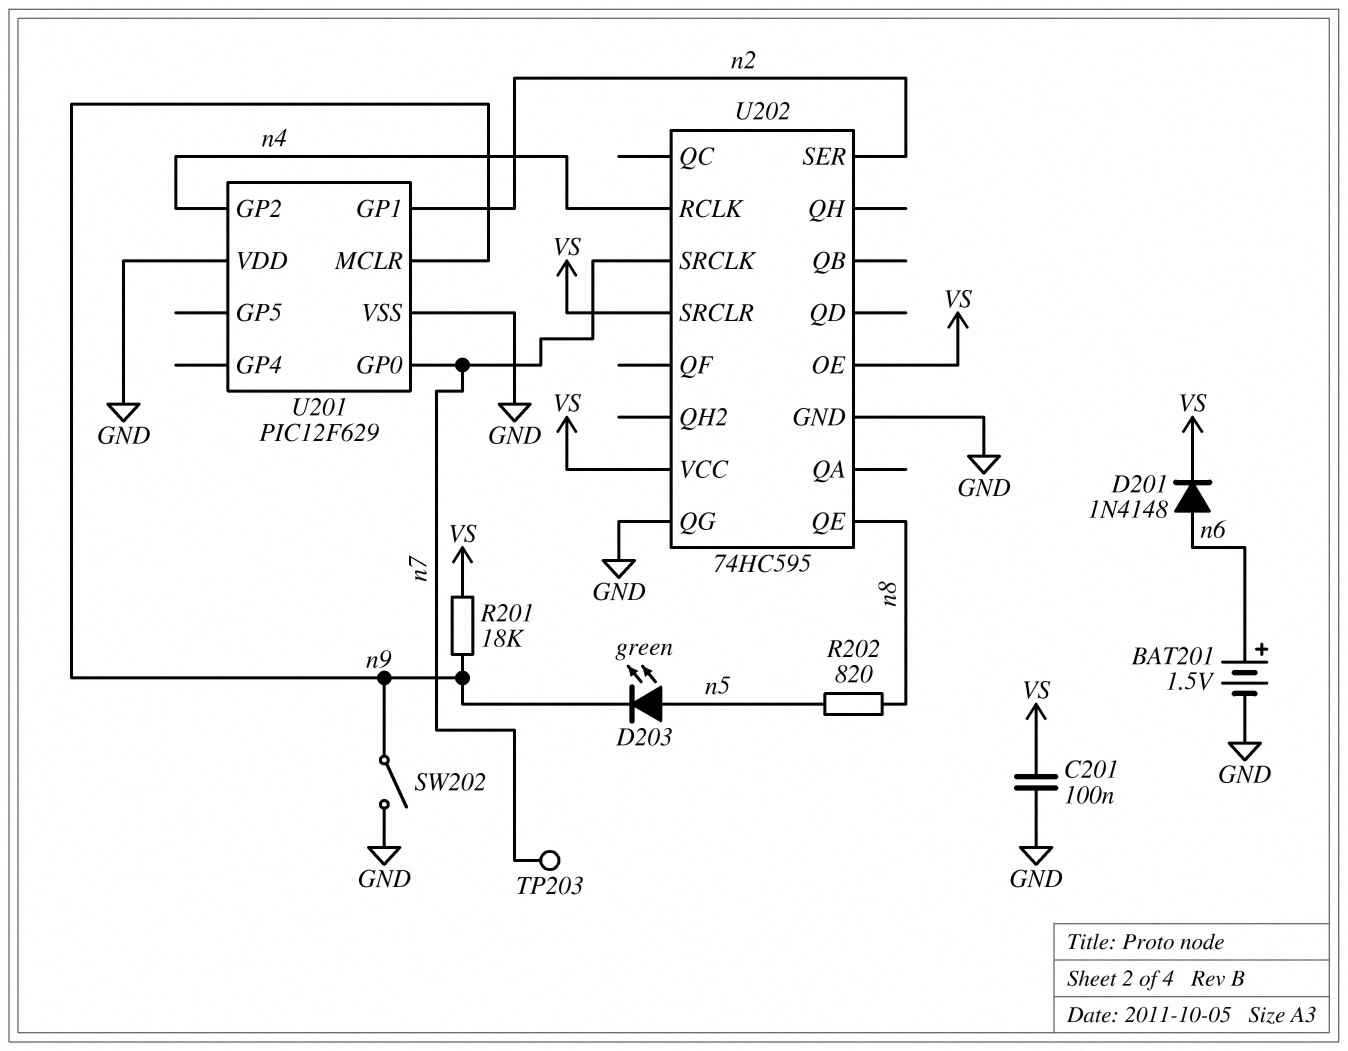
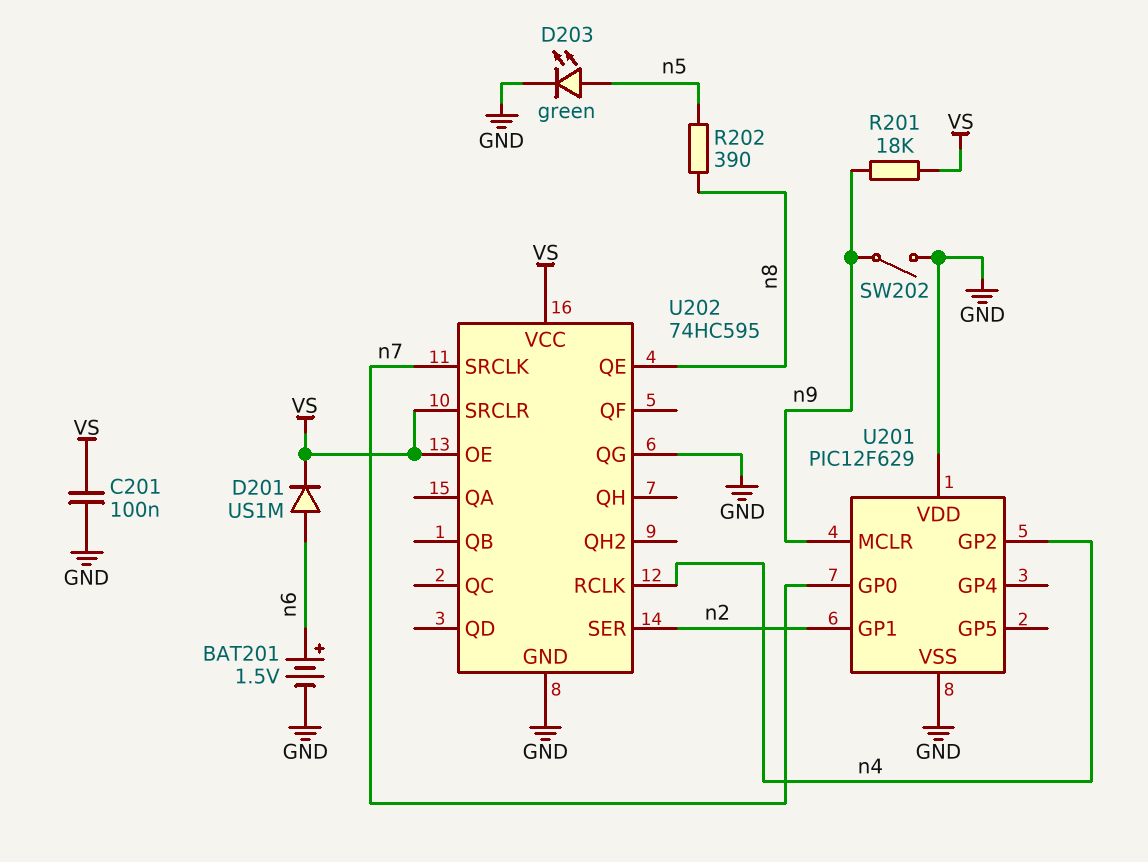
D201: diode 1N4148 (A n6, K VS) -> diode US1M (A n6, K VS)
D203: LED green (A n5, K n9) -> LED green (A n5, K GND)
R202: 820 (n5, n8) -> 390 (n5, n8)
TP203: test point (n7) -> none

